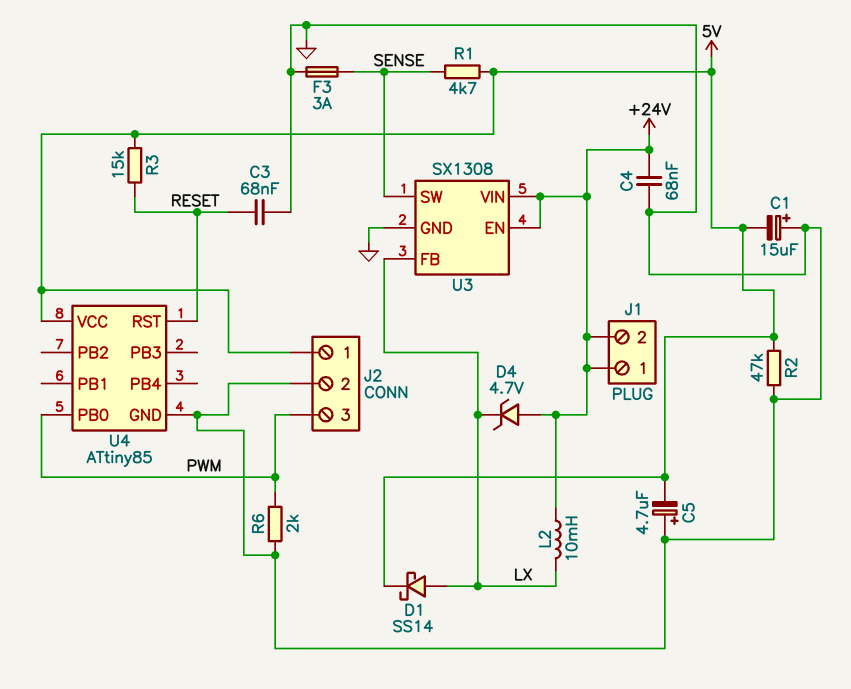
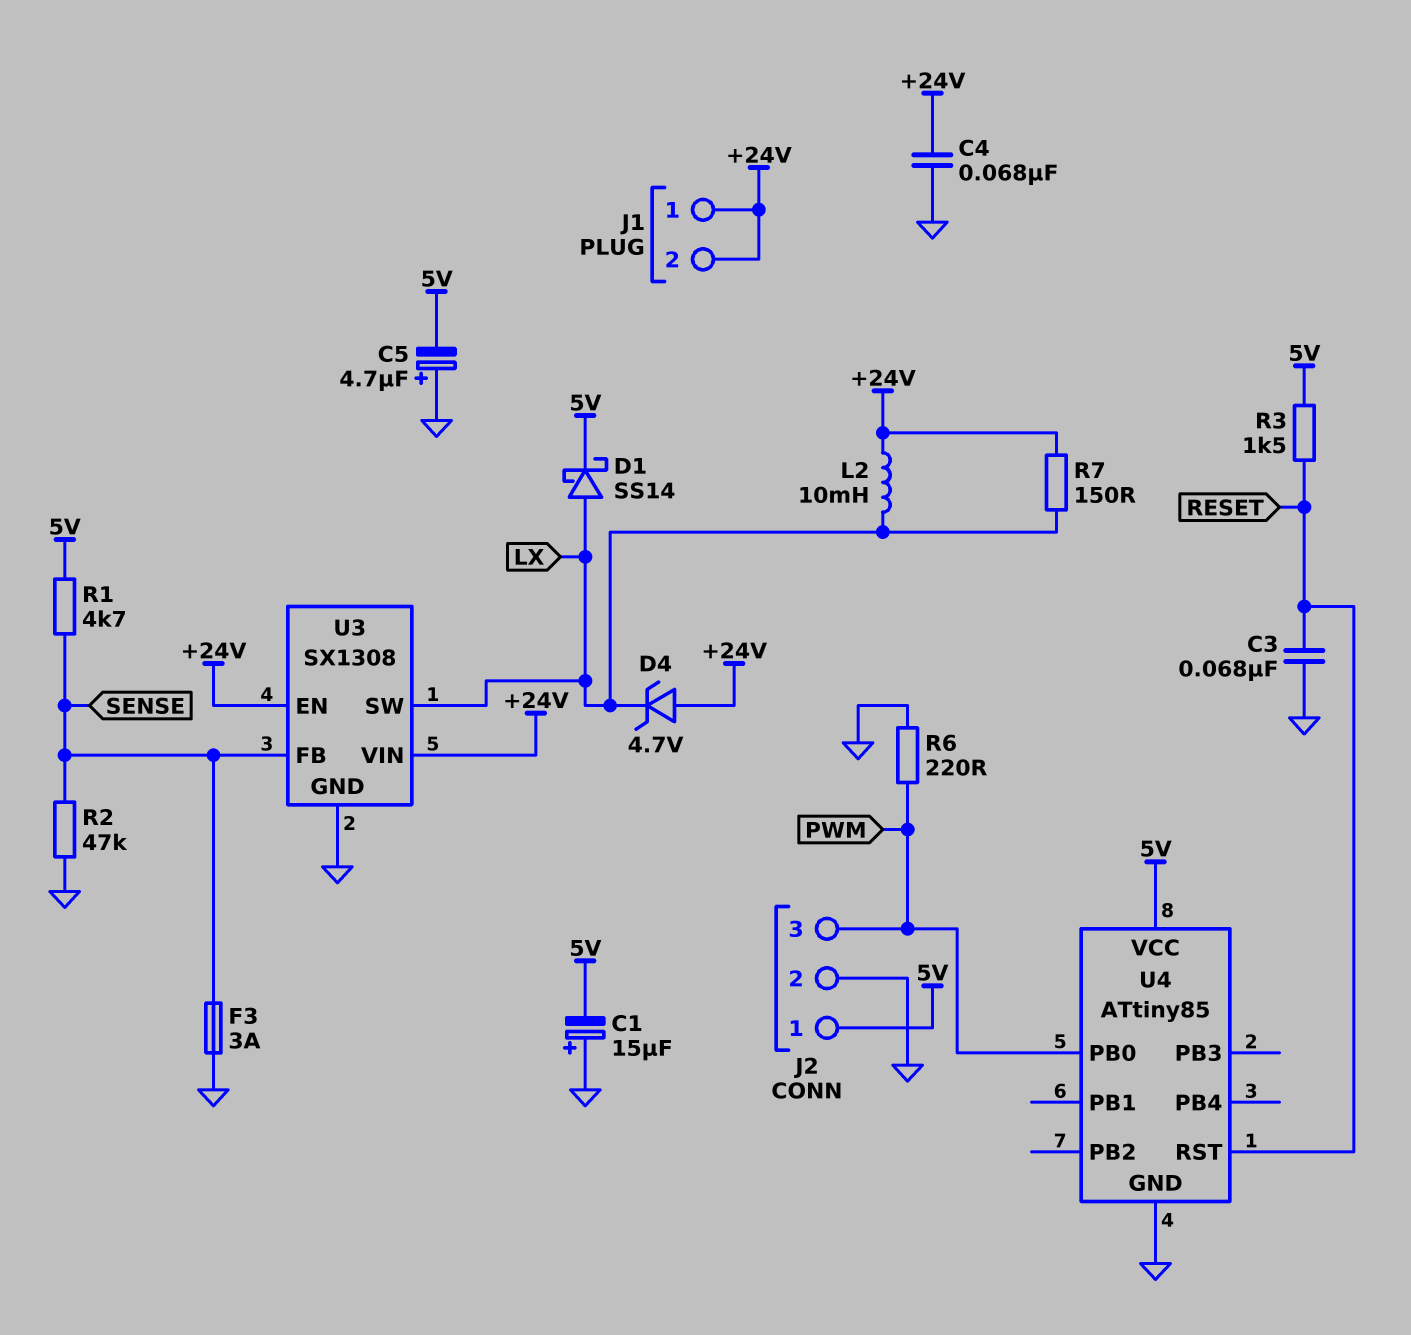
R2: 47k (5V, GND) -> 47k (GND, SENSE)
R3: 15k (5V, RESET) -> 1.5k (5V, RESET)
R6: 2k (GND, PWM) -> 220 (GND, PWM)
R7: none -> 150 (+24V, LX)
U3 pin FB: LX -> SENSE
U3 pin SW: SENSE -> LX

